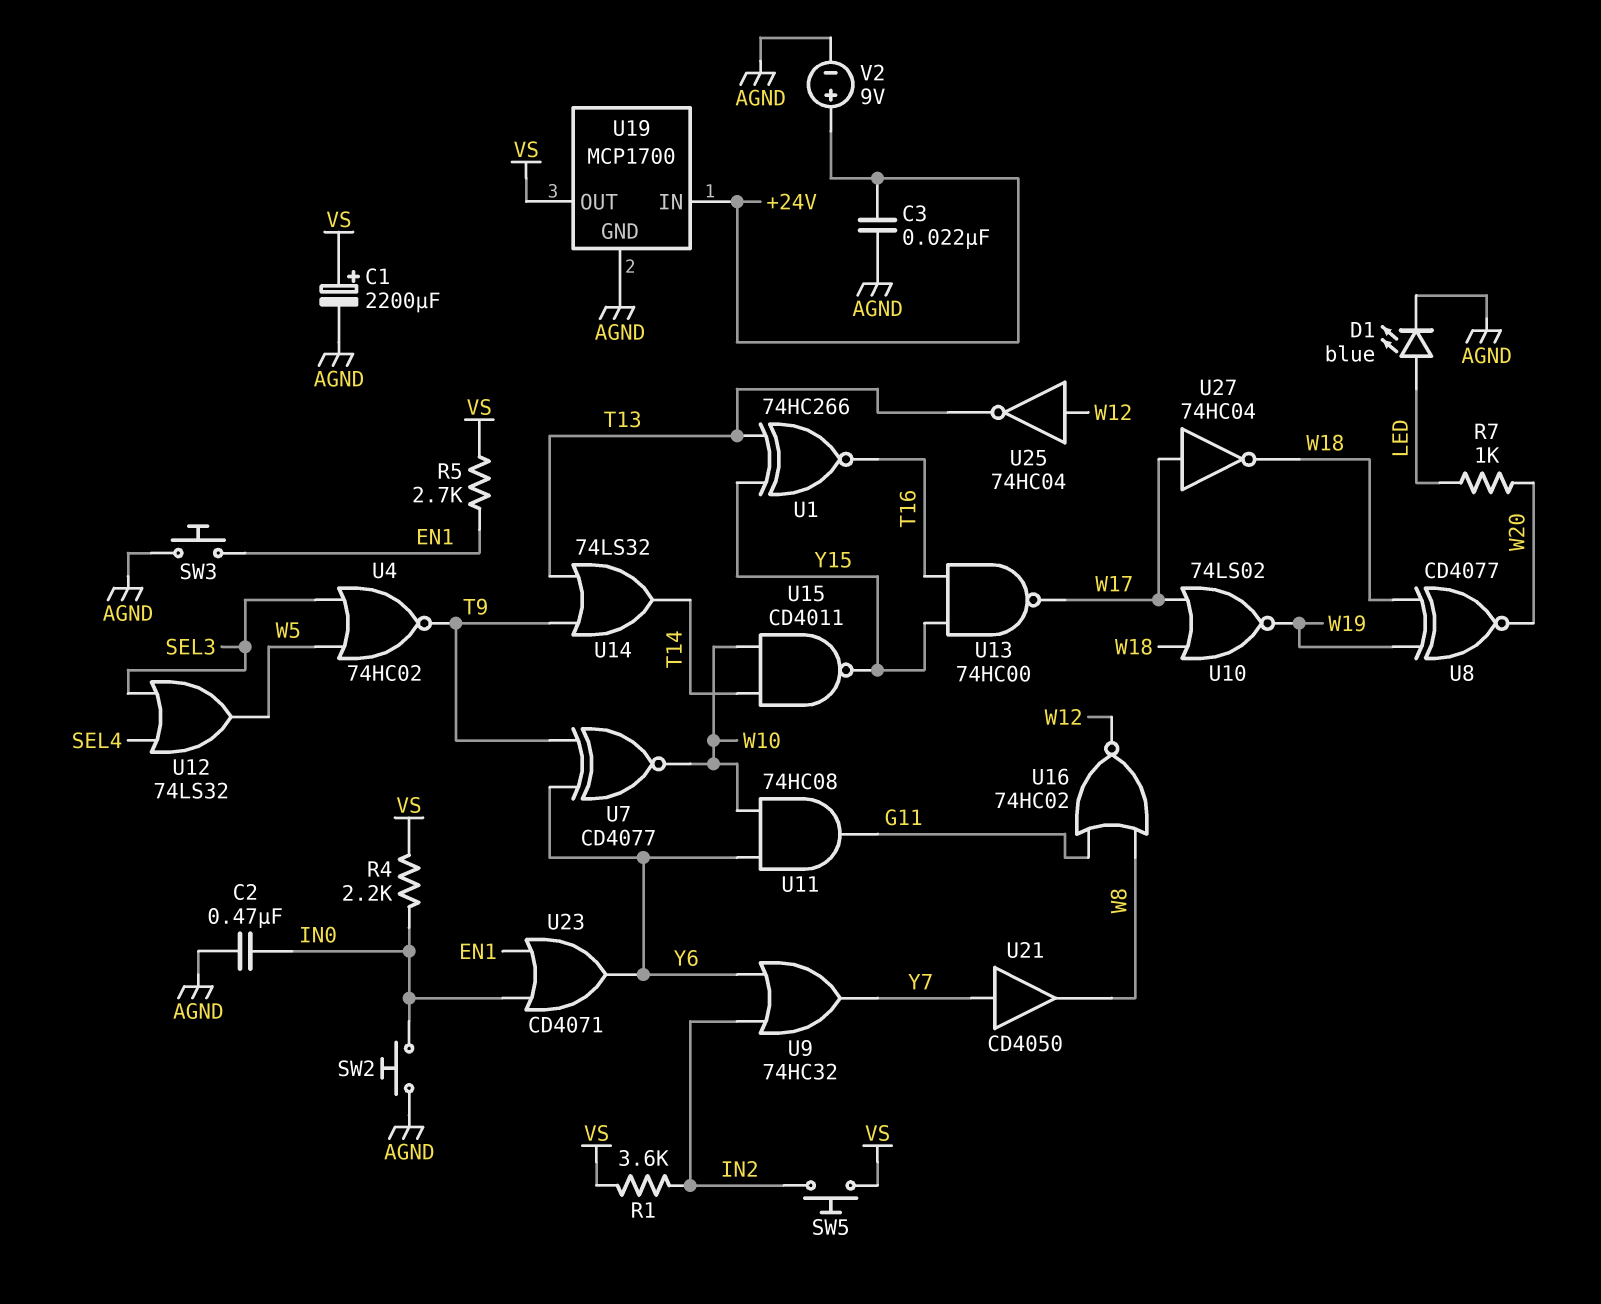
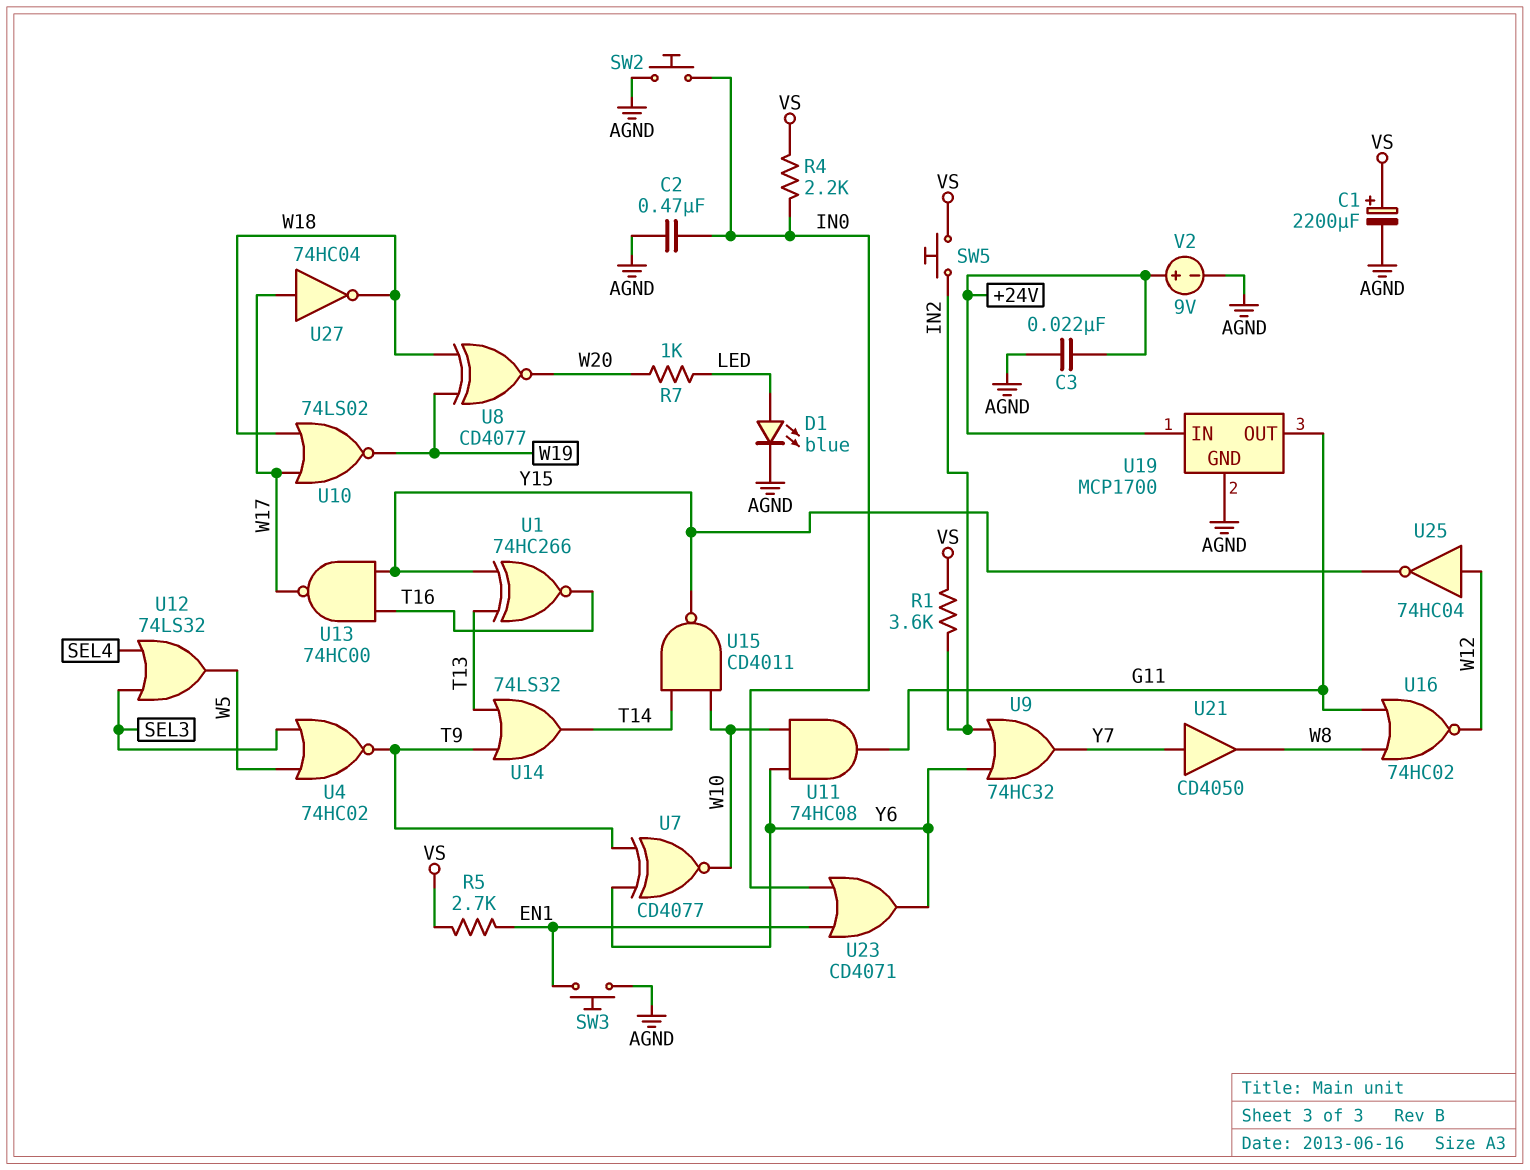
U19 pin OUT: VS -> G11
U25: NOT 74HC04 (in W12, out T13) -> NOT 74HC04 (in W12, out Y15)

